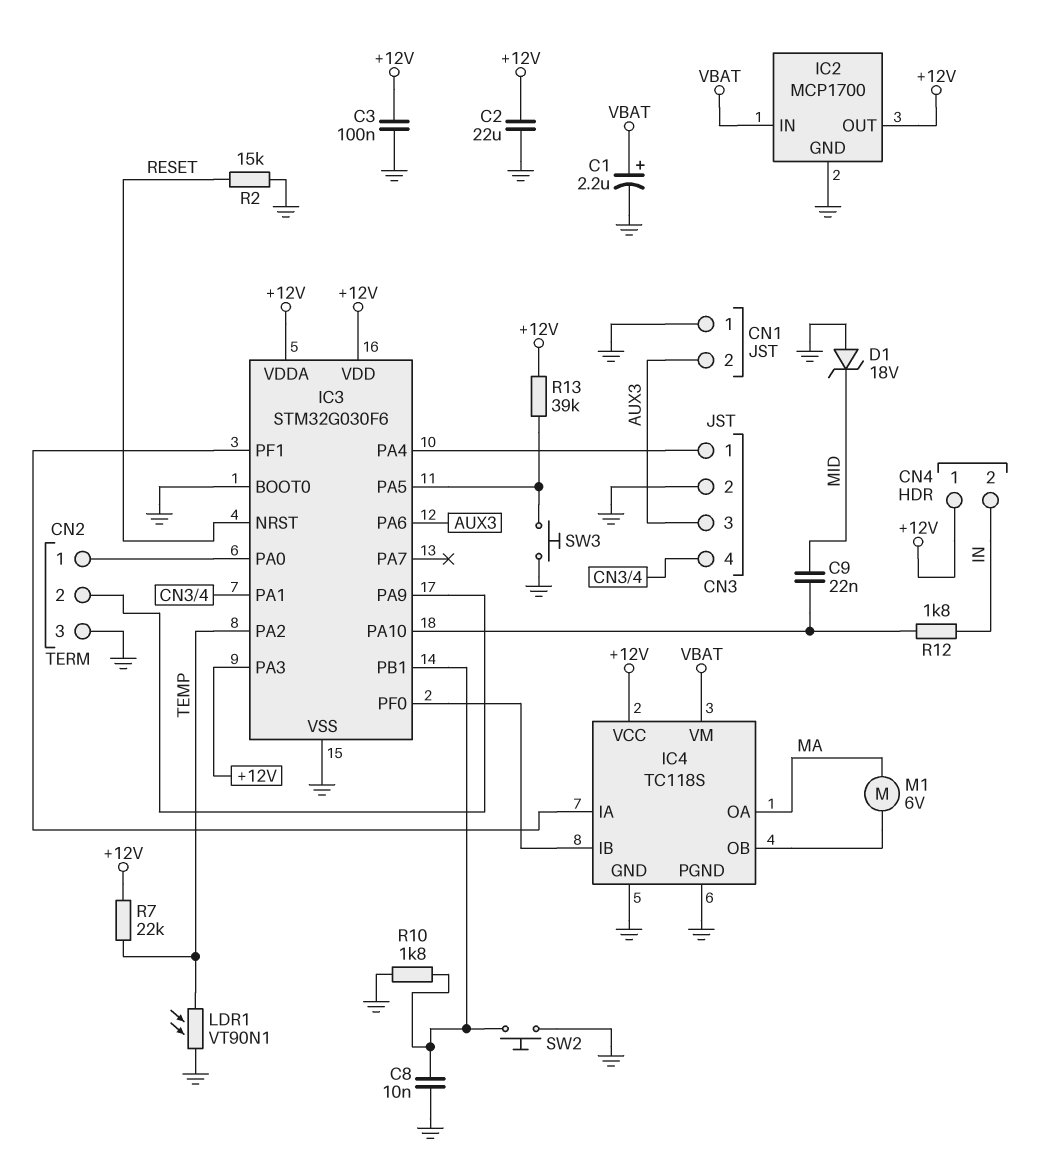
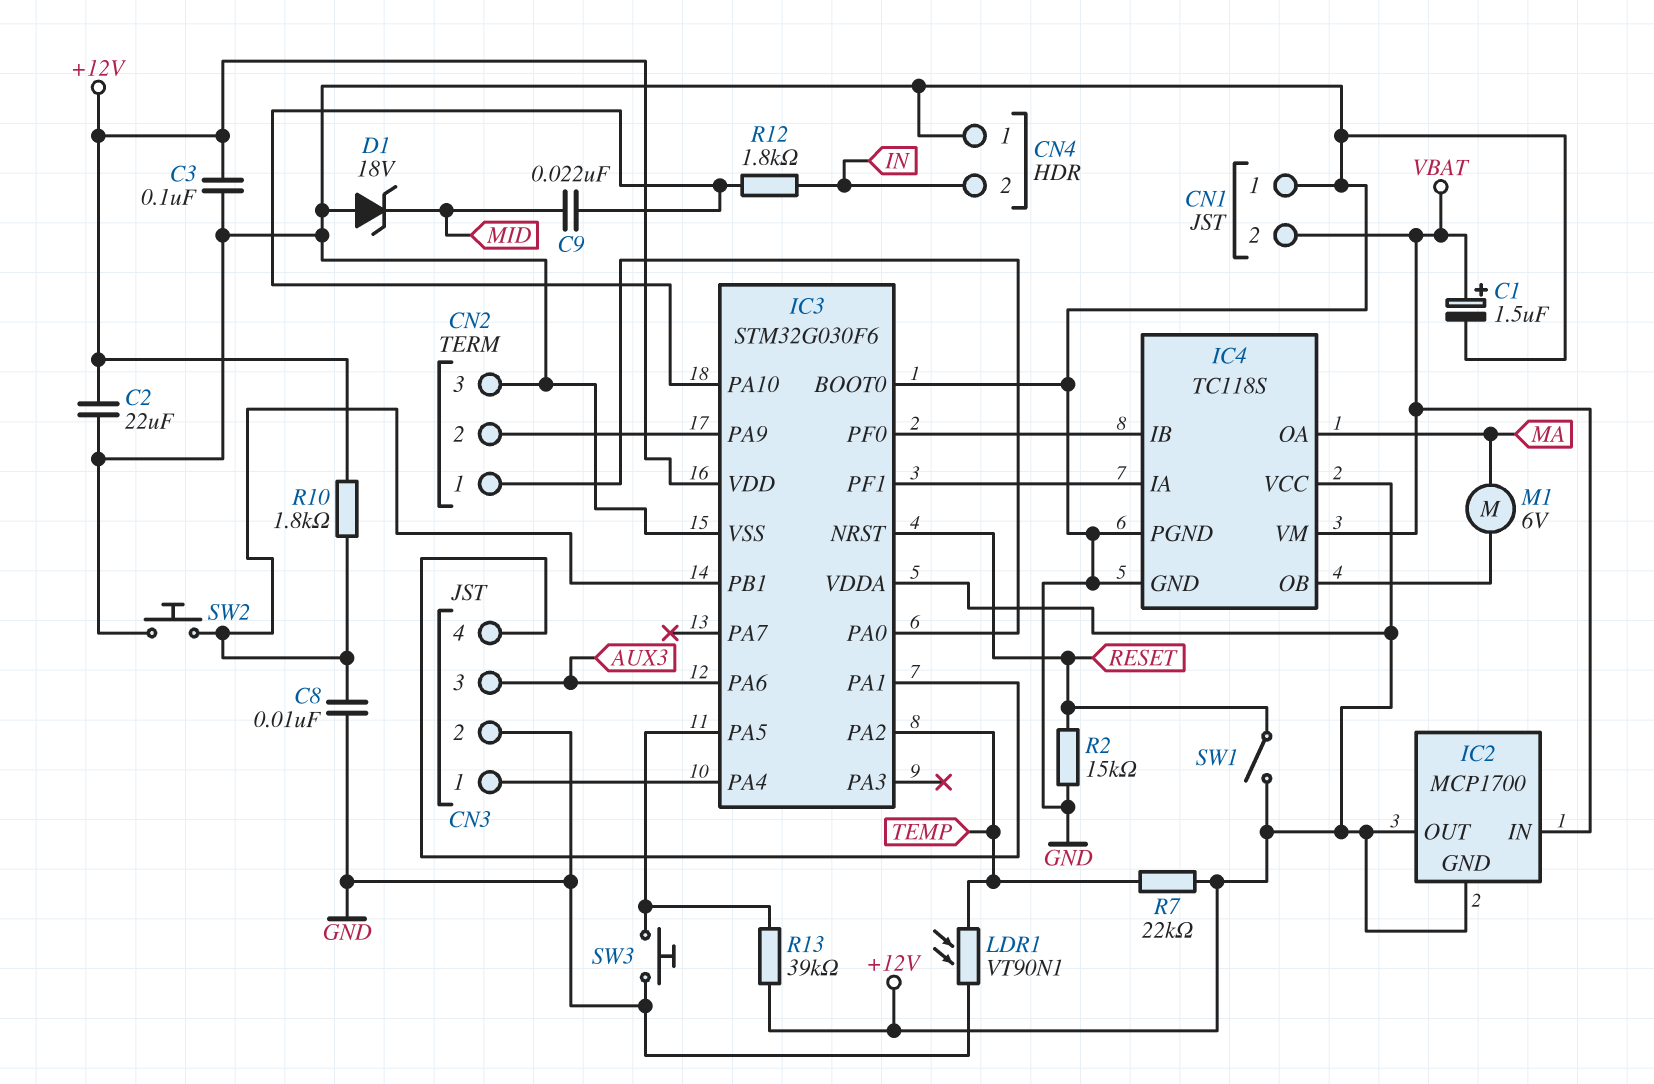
C1: 2.2uF (plus VBAT, minus GND) -> 1.5uF (plus VBAT, minus GND)
CN1 pin 2: AUX3 -> VBAT
CN4 pin 1: +12V -> GND
IC2 pin GND: GND -> +12V
IC3 pin PA3: +12V -> none
R10: 1.8k (GND, IC3/PB1) -> 1.8k (+12V, IC3/PB1)
SW1: none -> switch (+12V, RESET)

